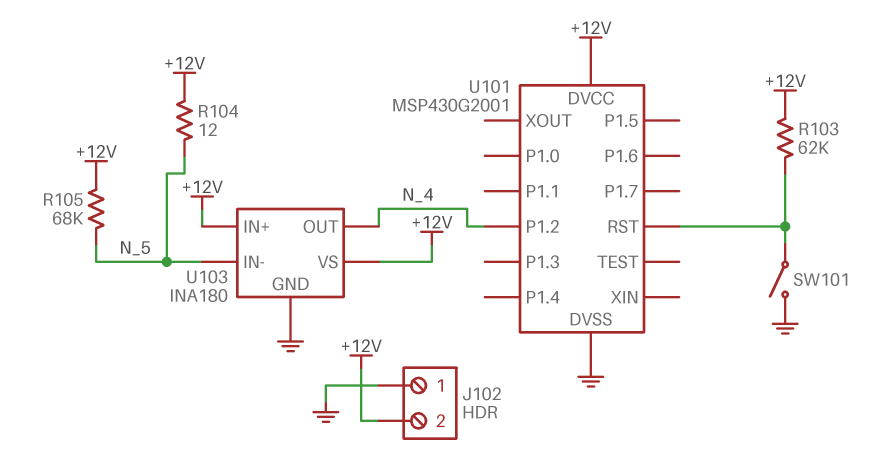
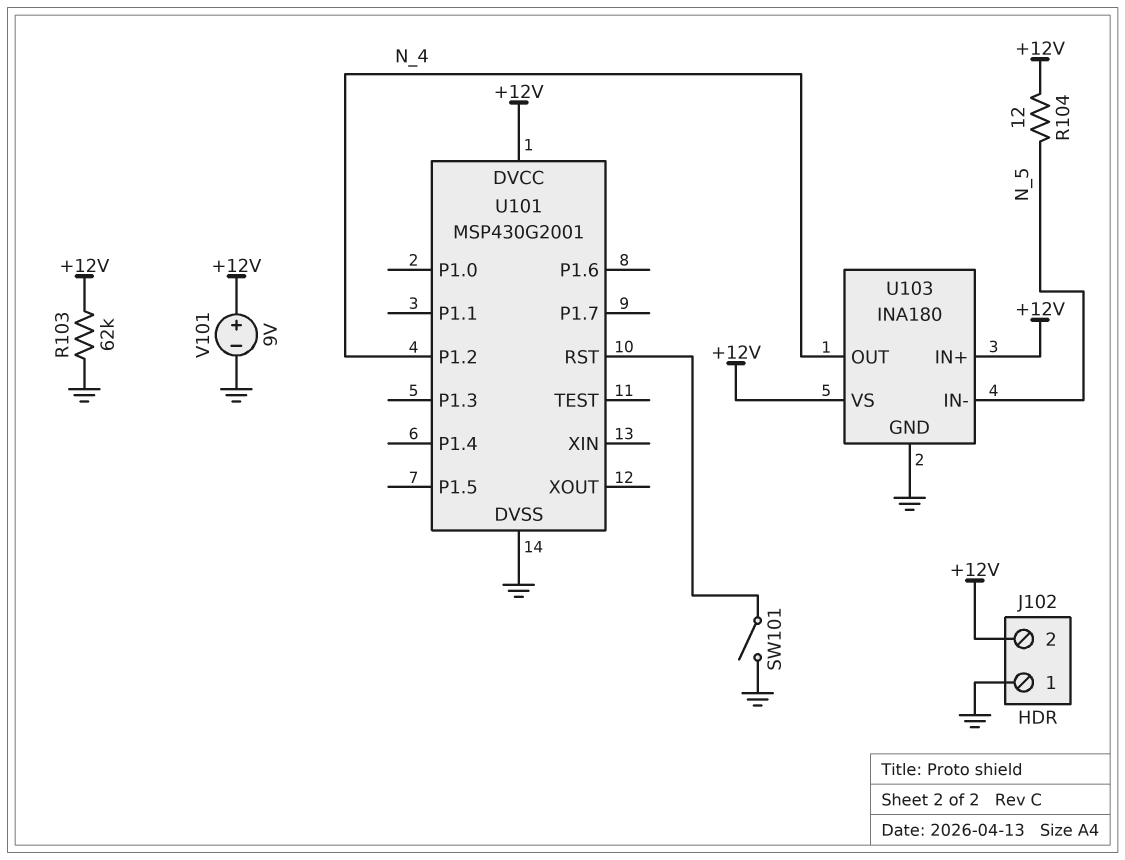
R103: 62k (+12V, U101/RST) -> 62k (+12V, GND)
R105: 68k (+12V, N_5) -> none
V101: none -> 9V (plus +12V, minus GND)

